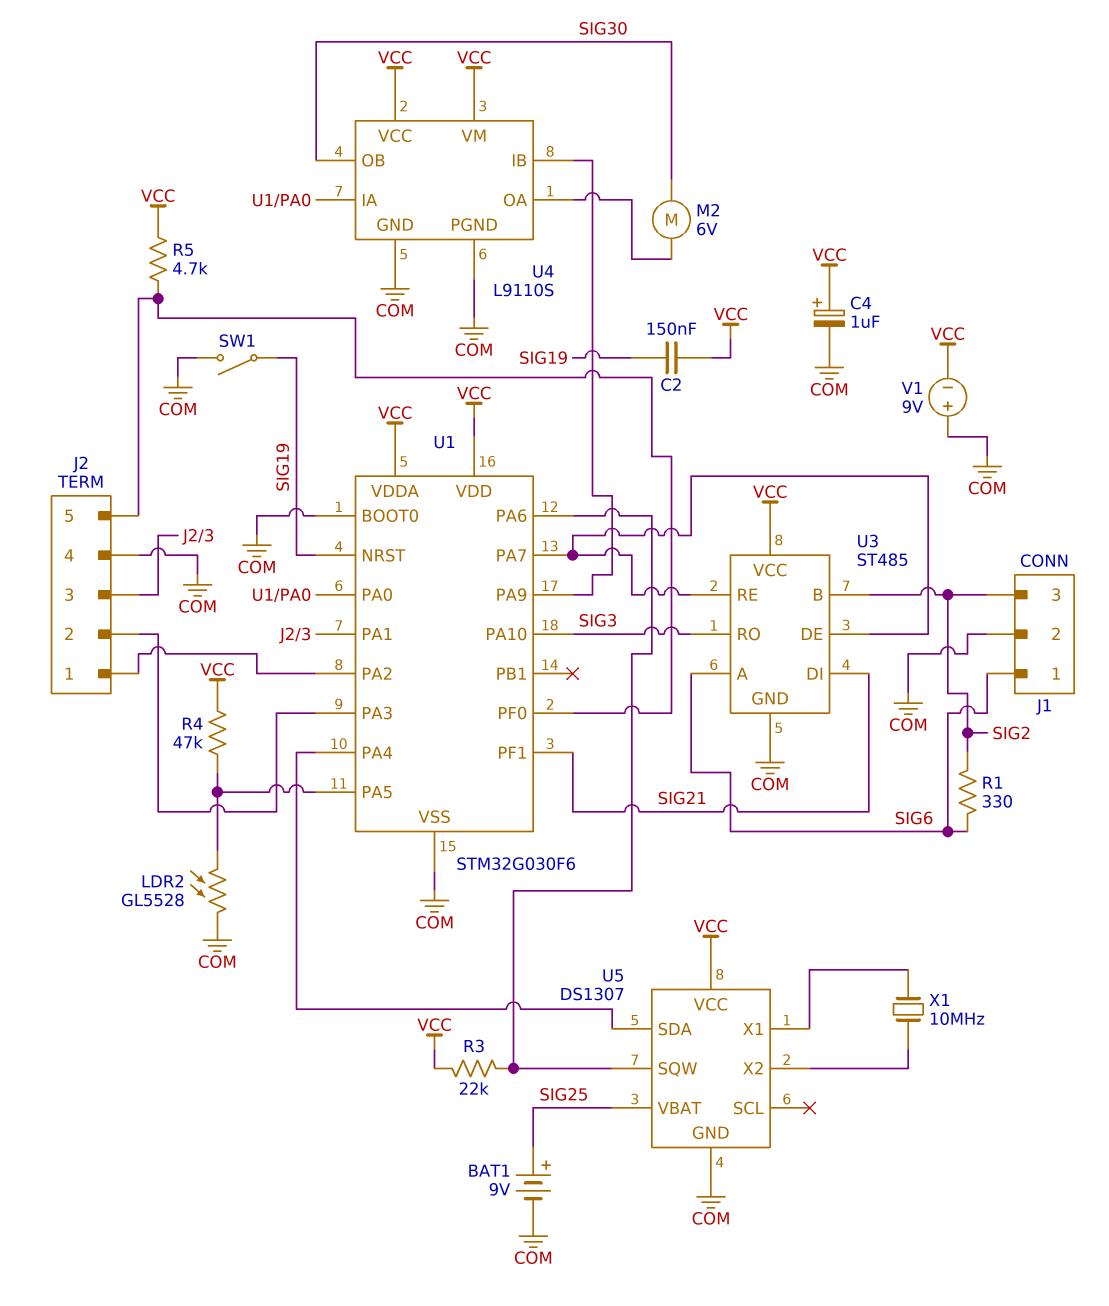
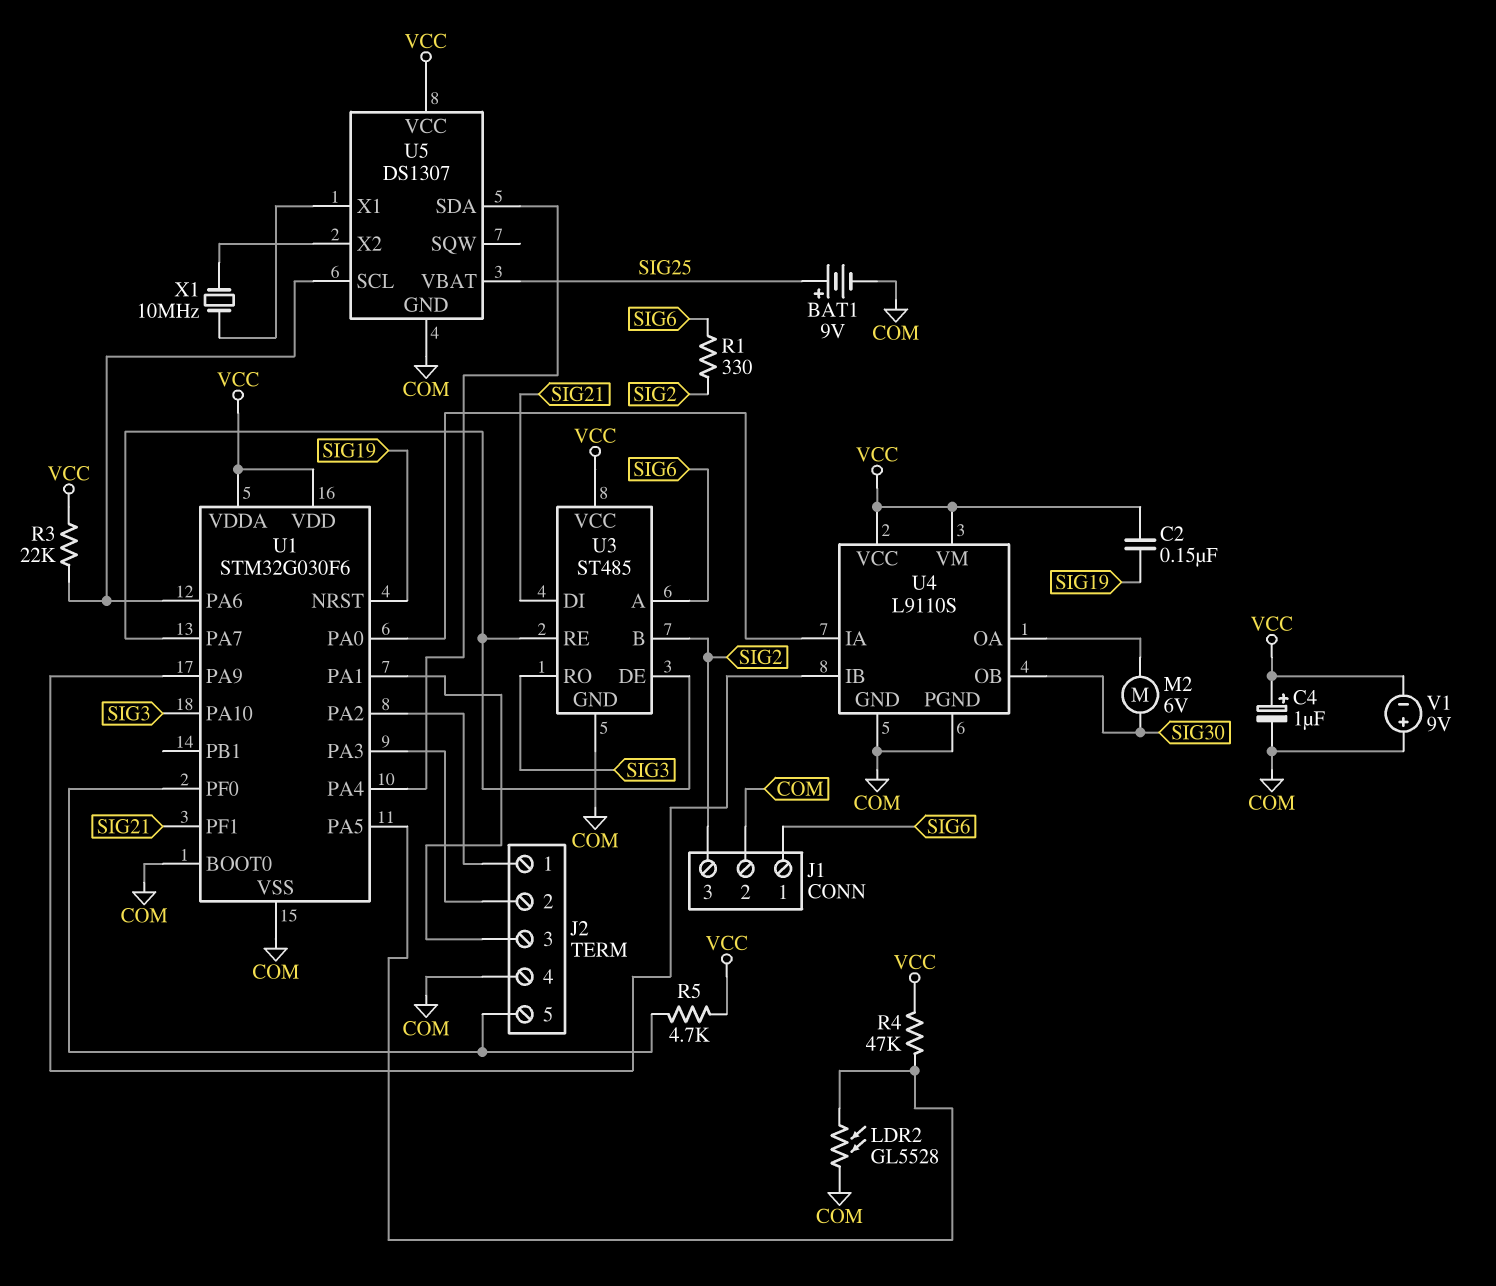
SW1: switch (COM, SIG19) -> none
U5 pin SCL: none -> U1/PA6
U5 pin SQW: U1/PA6 -> none

